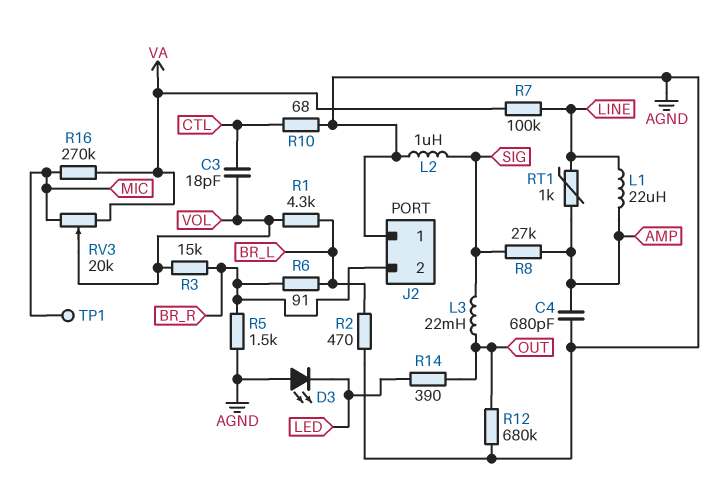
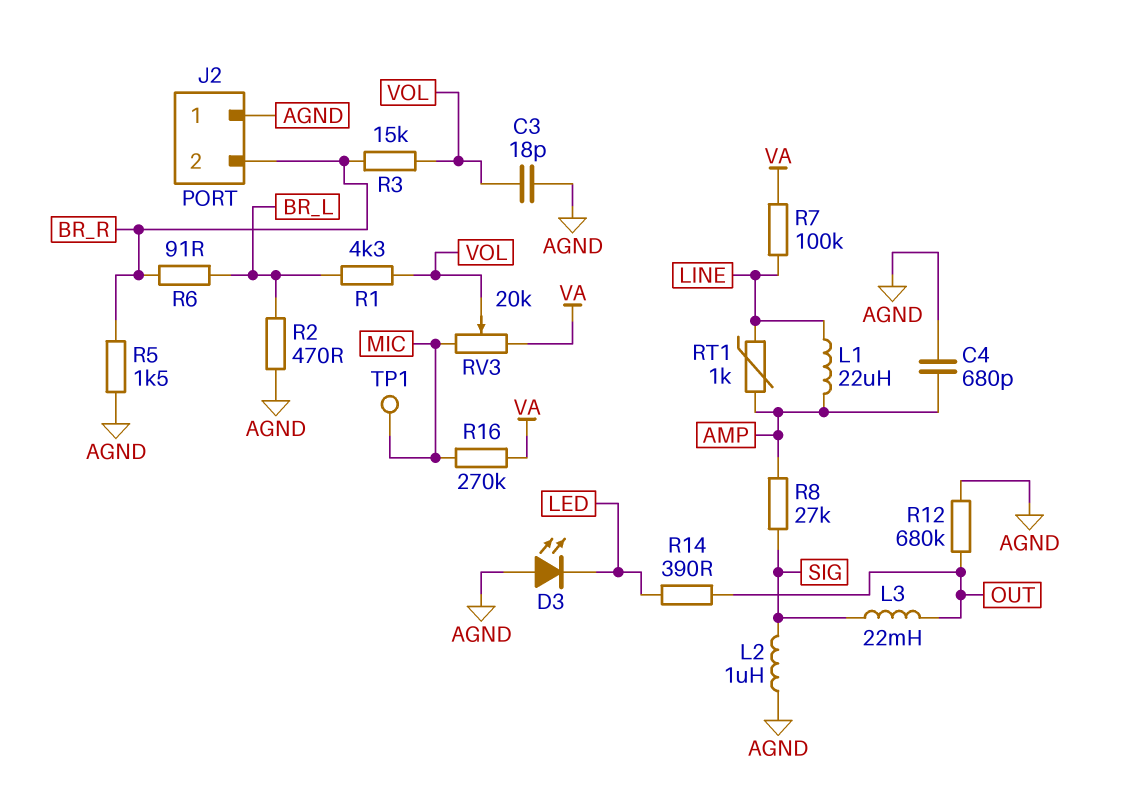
C3: 18pF (CTL, VOL) -> 18pF (AGND, VOL)
R10: 68 (AGND, CTL) -> none

